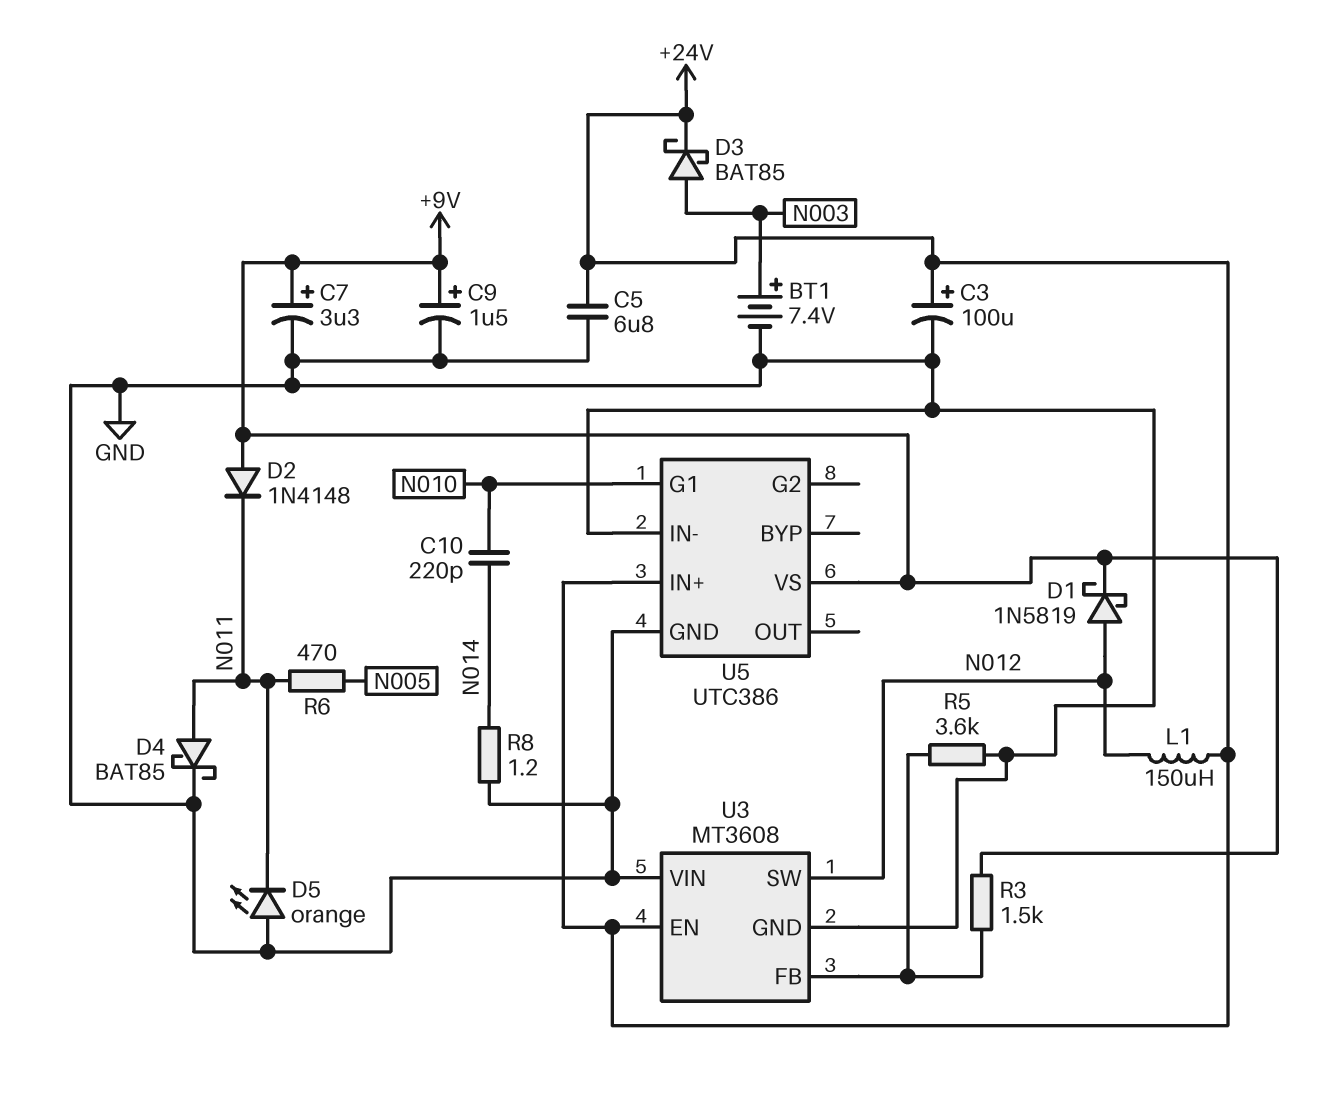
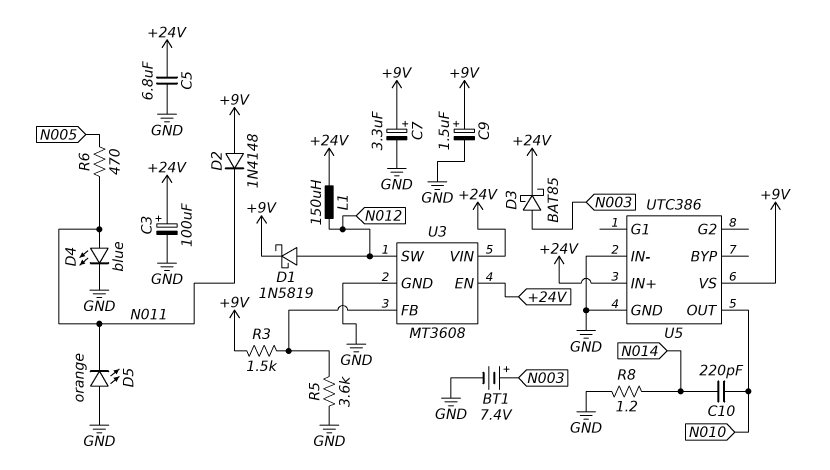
D4: schottky BAT85 (A N011, K GND) -> LED blue (A N011, K GND)
U3 pin VIN: GND -> +24V
U5 pin G1: N010 -> none
U5 pin OUT: none -> N010

